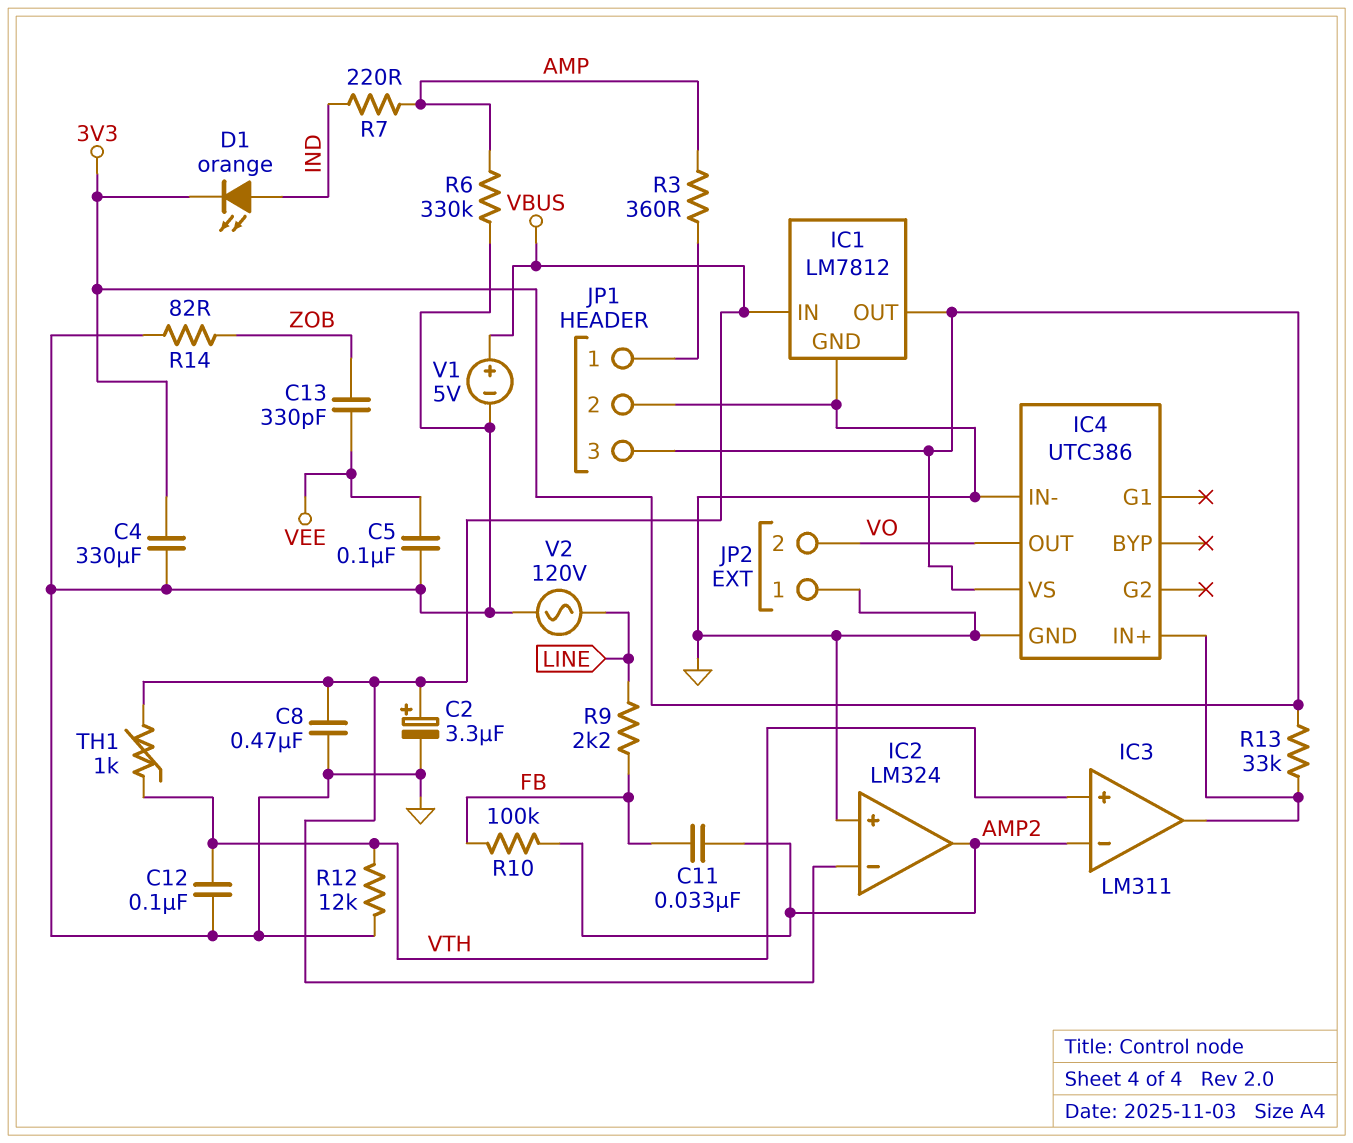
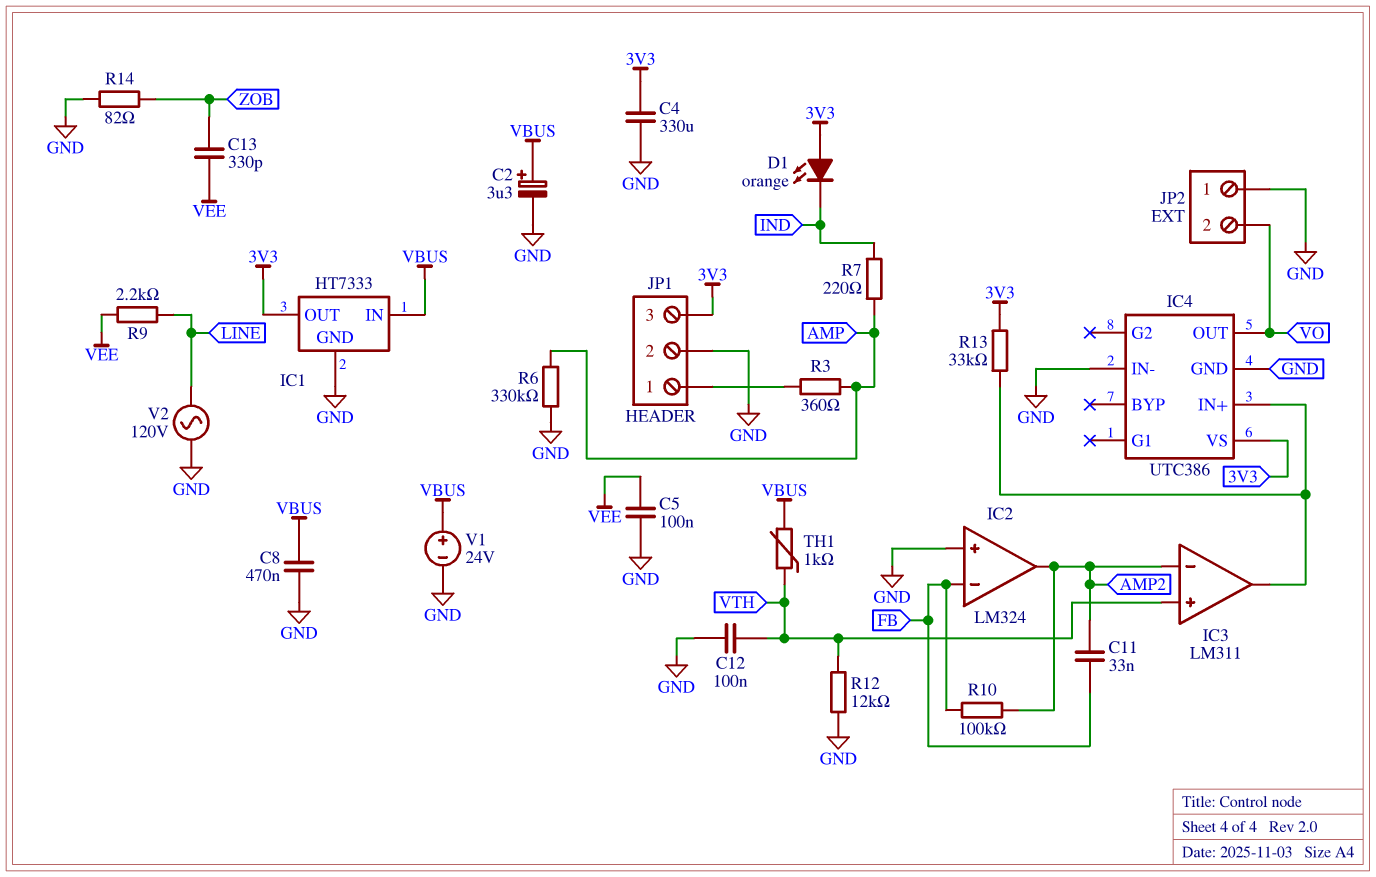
D1: LED orange (A IND, K 3V3) -> LED orange (A 3V3, K IND)
IC1: LM7812 -> HT7333
IC2 pin in-: VBUS -> FB
R9: 2.2k (FB, LINE) -> 2.2k (LINE, VEE)
V1: 5V (plus VBUS, minus GND) -> 24V (plus VBUS, minus GND)

